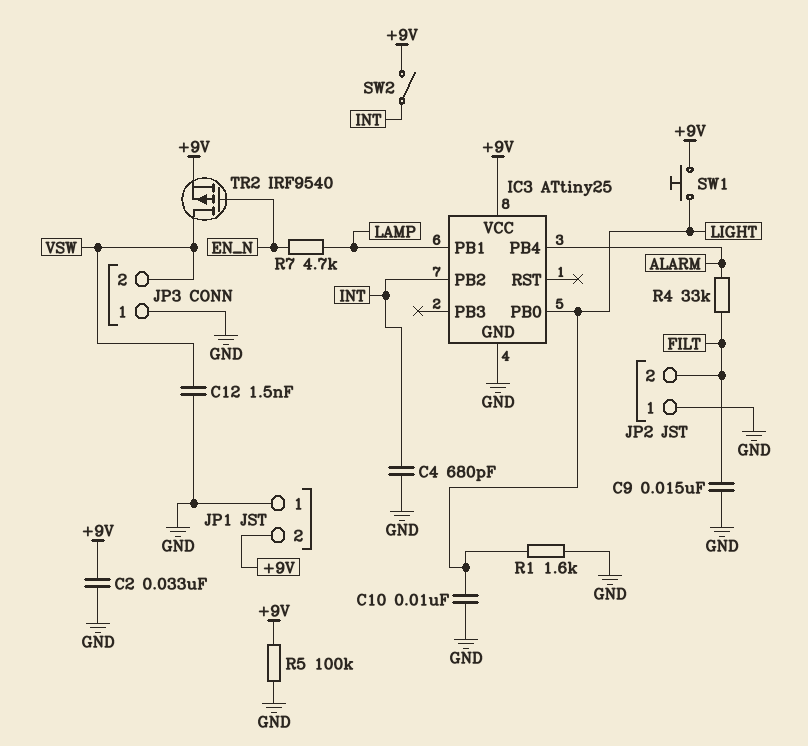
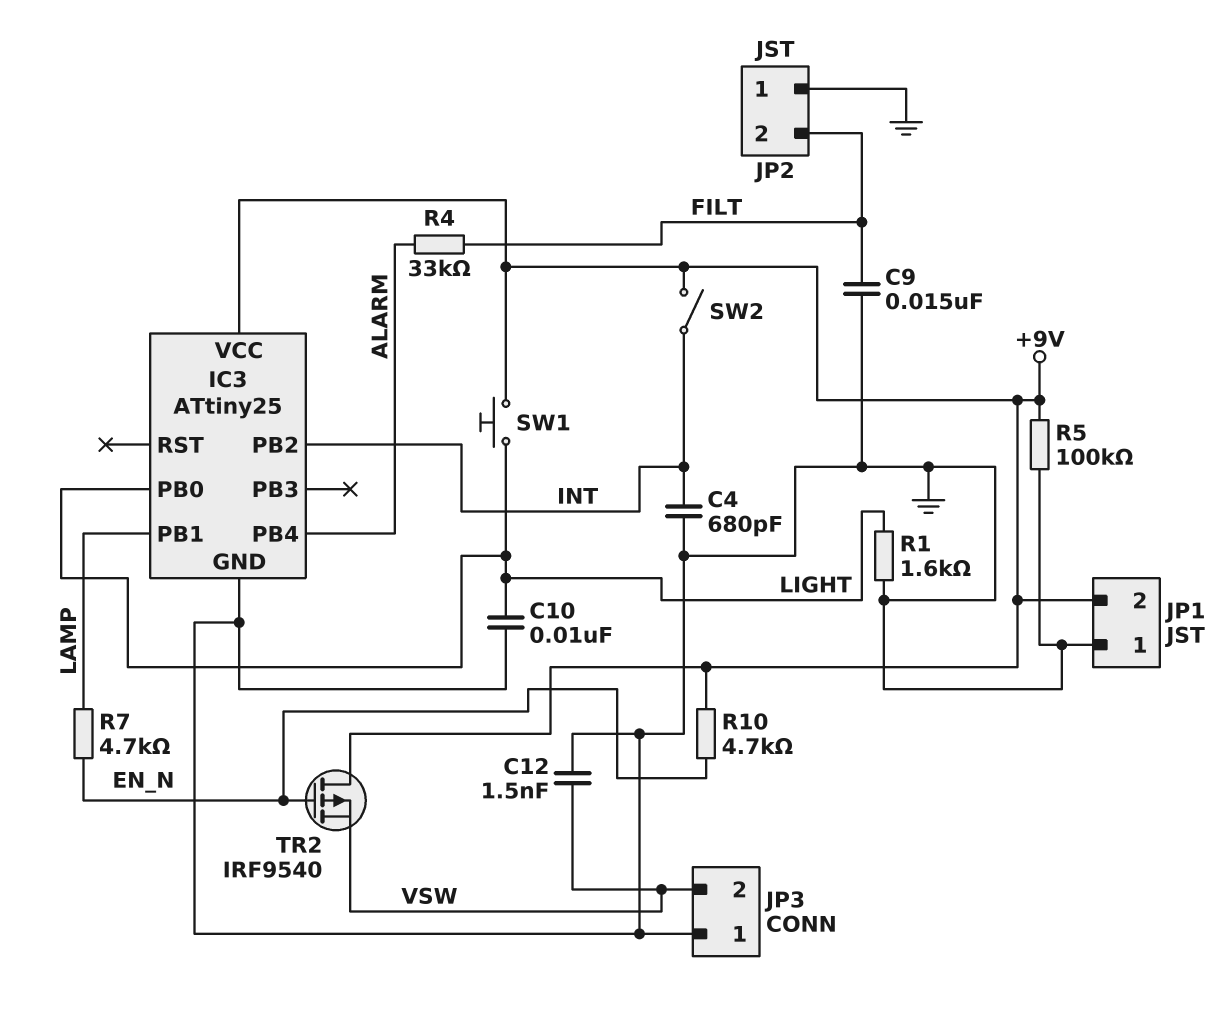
C2: 33nF (+9V, GND) -> none
R10: none -> 4.7k (+9V, EN_N)
TR2: PMOS IRF9540 (G EN_N, D VSW, S +9V) -> PMOS IRF9540 (G EN_N, D +9V, S VSW)

